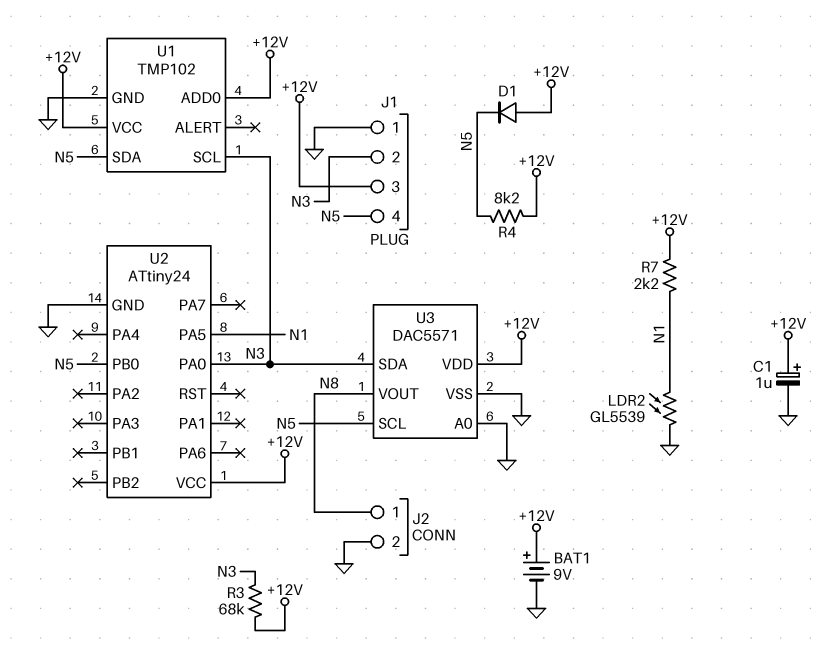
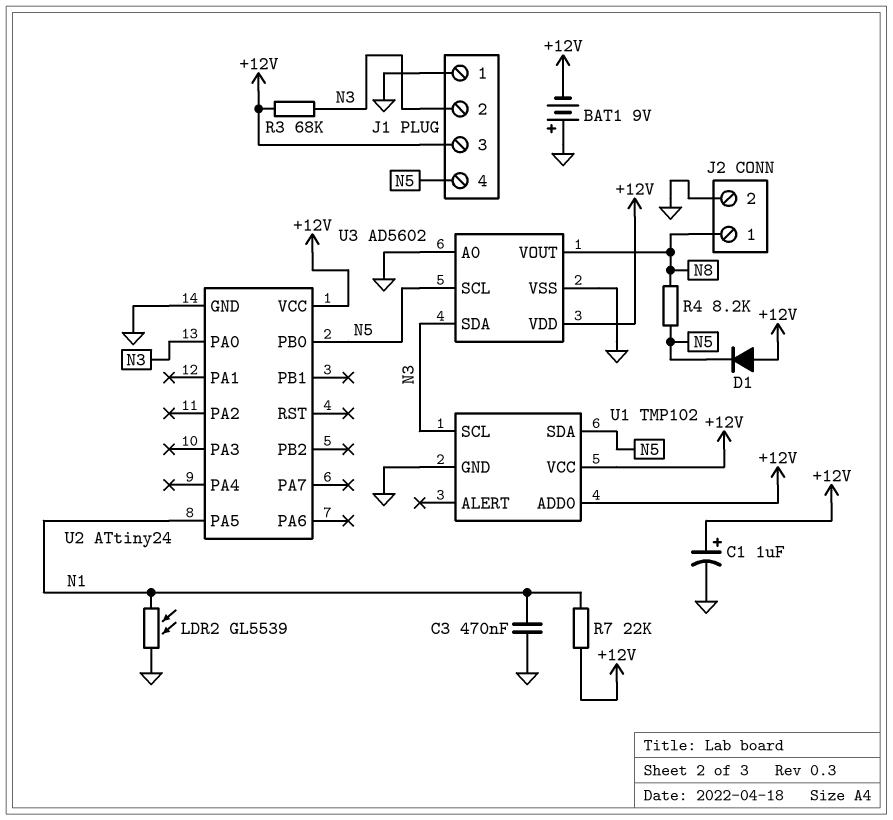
BAT1: 9V (plus +12V, minus GND) -> 9V (plus GND, minus +12V)
C3: none -> 470nF (GND, N1)
R4: 8.2k (+12V, N5) -> 8.2k (N5, N8)
R7: 2.2k (+12V, N1) -> 22k (+12V, N1)
U3: DAC5571 -> AD5602

